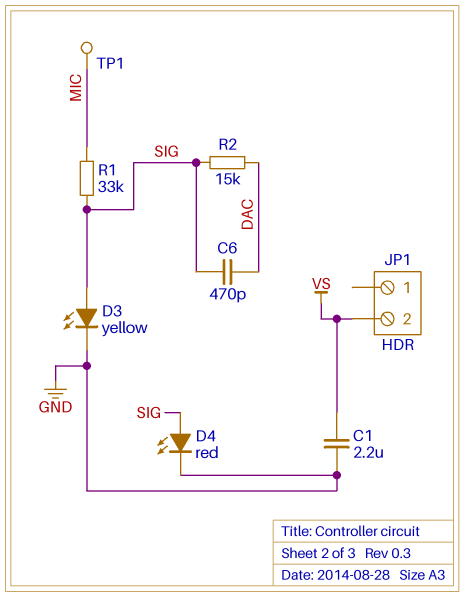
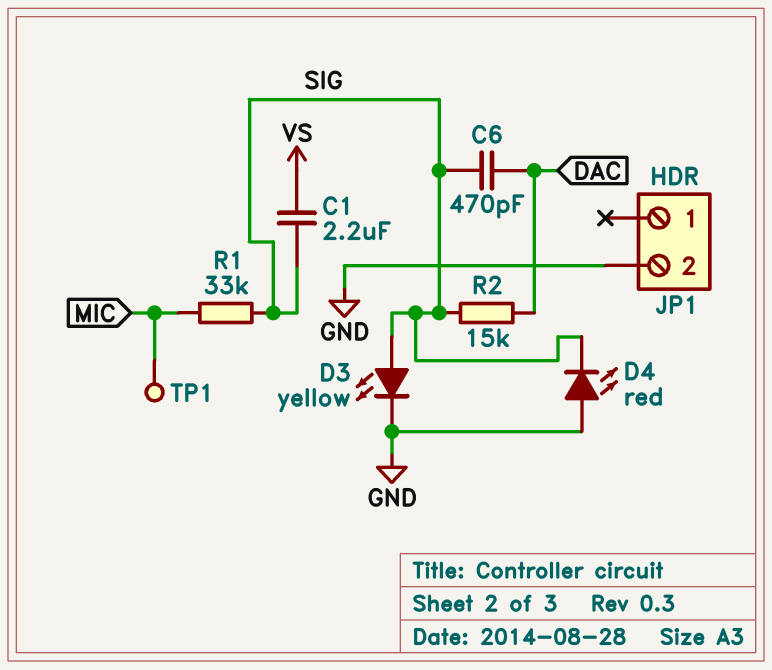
C1: 2.2uF (GND, VS) -> 2.2uF (SIG, VS)
D4: LED red (A SIG, K GND) -> LED red (A GND, K SIG)
JP1 pin 2: VS -> GND

